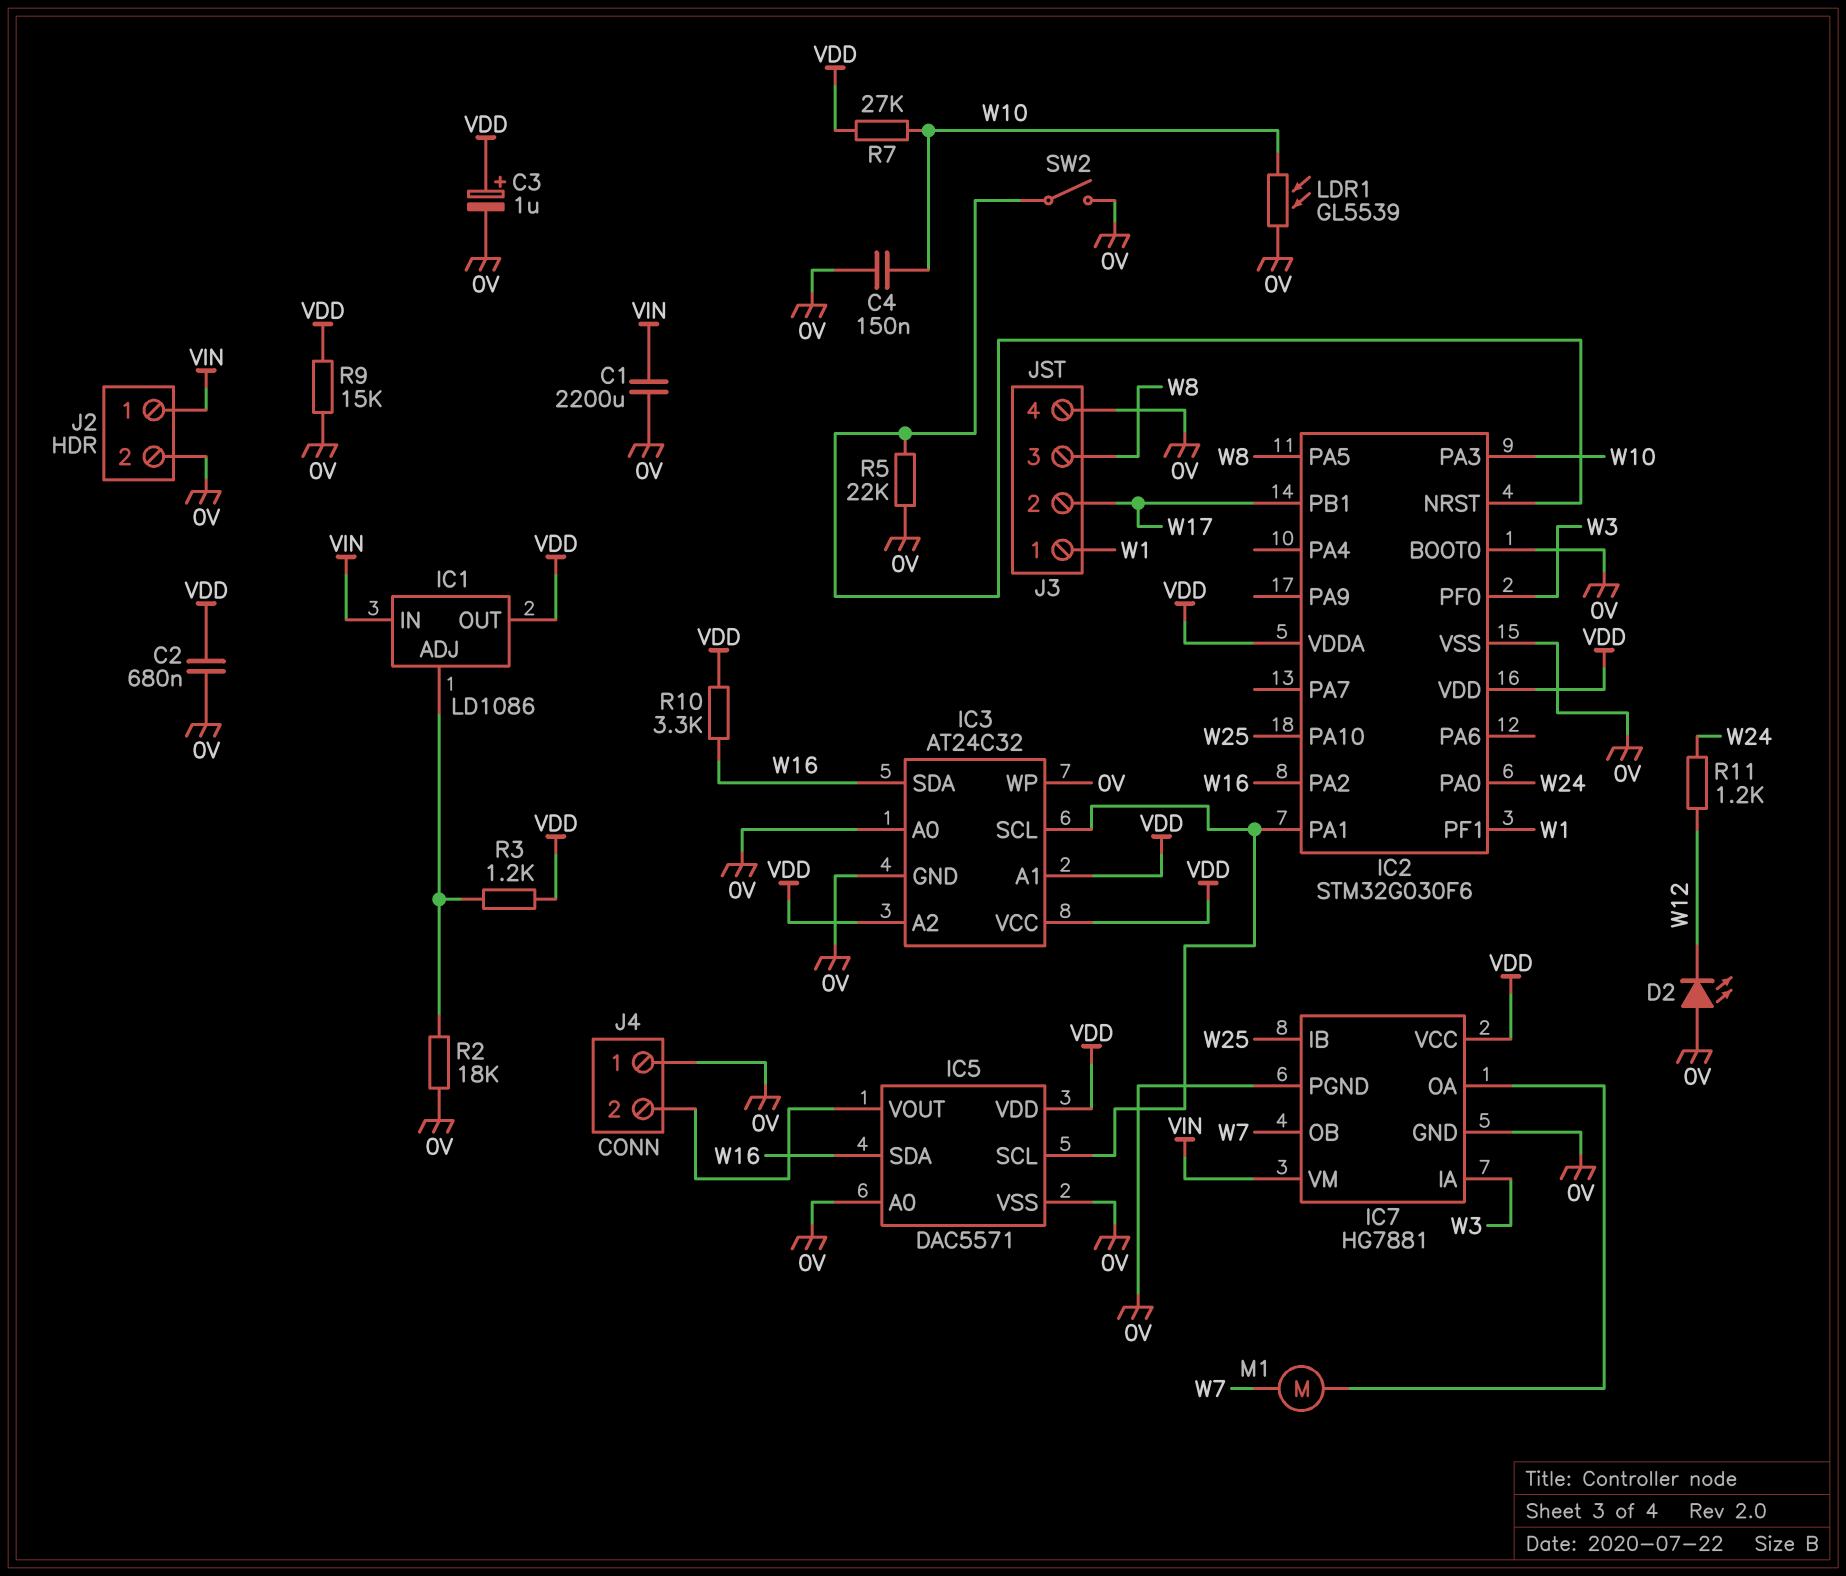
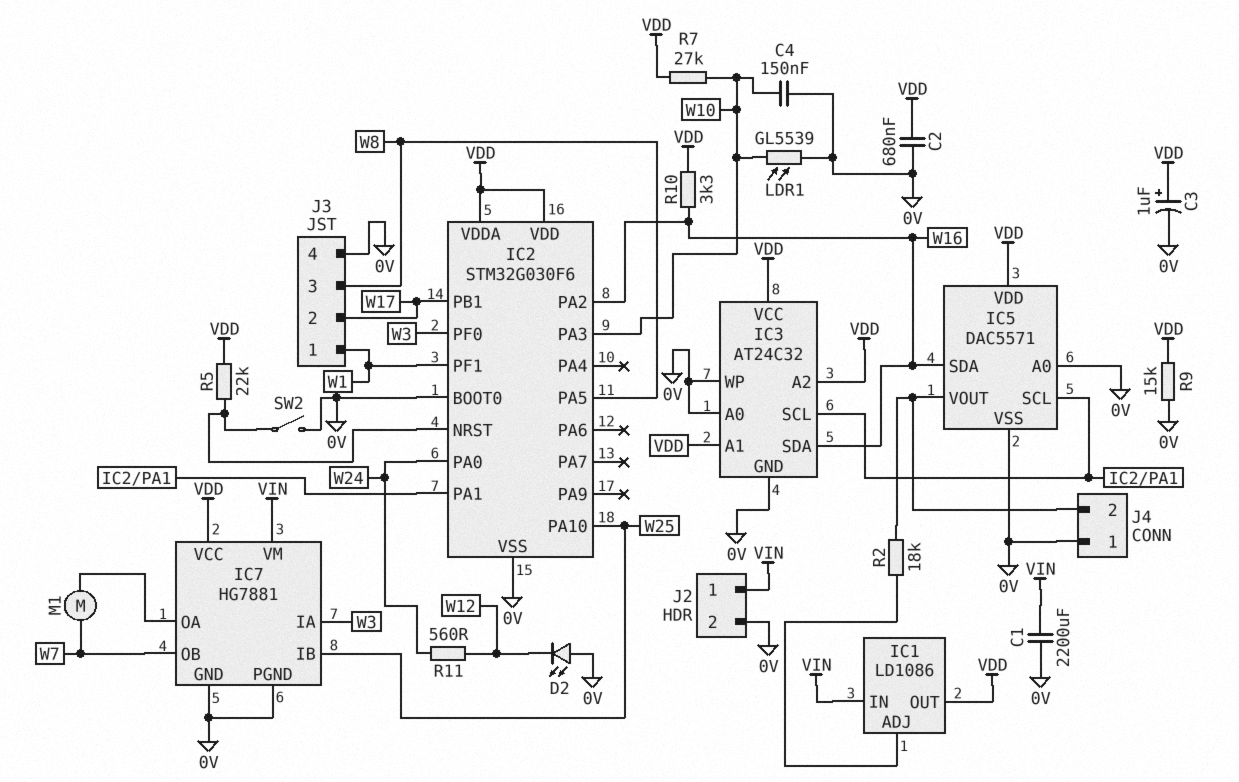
R2: 18k (0V, IC1/ADJ) -> 18k (IC1/ADJ, IC5/VOUT)
R3: 1.2k (IC1/ADJ, VDD) -> none
R5: 22k (0V, IC2/NRST) -> 22k (IC2/NRST, VDD)
R11: 1.2k (W12, W24) -> 560 (W12, W24)

